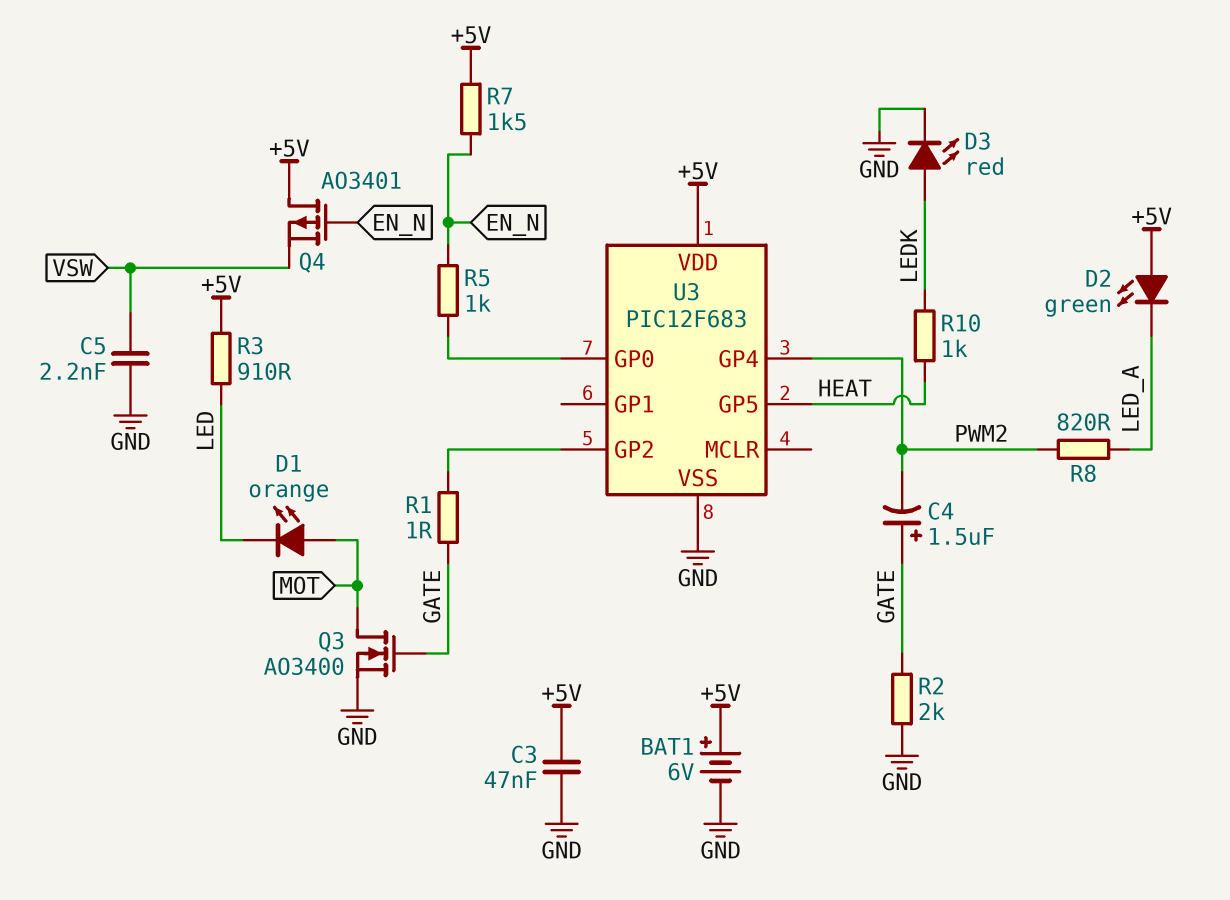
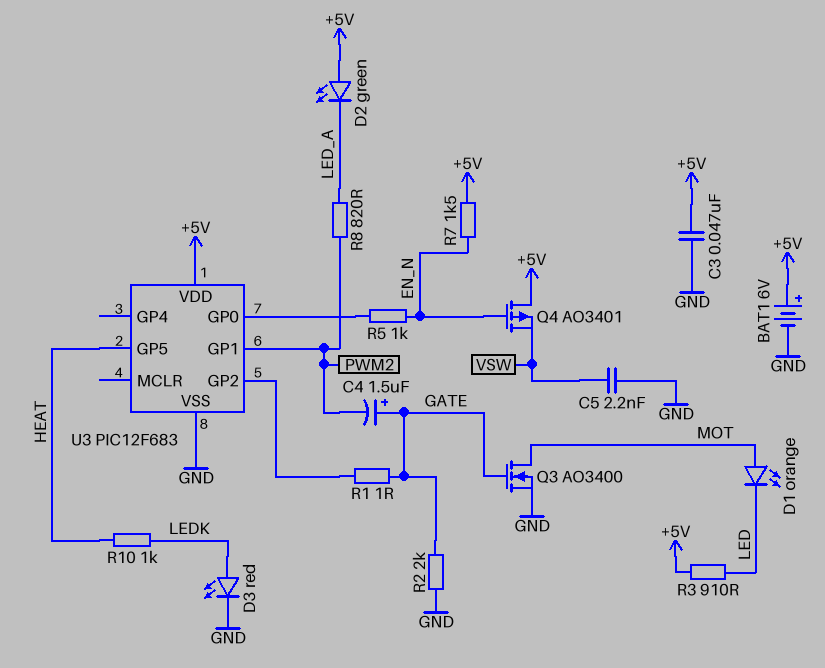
U3 pin GP1: none -> PWM2
U3 pin GP4: PWM2 -> none

